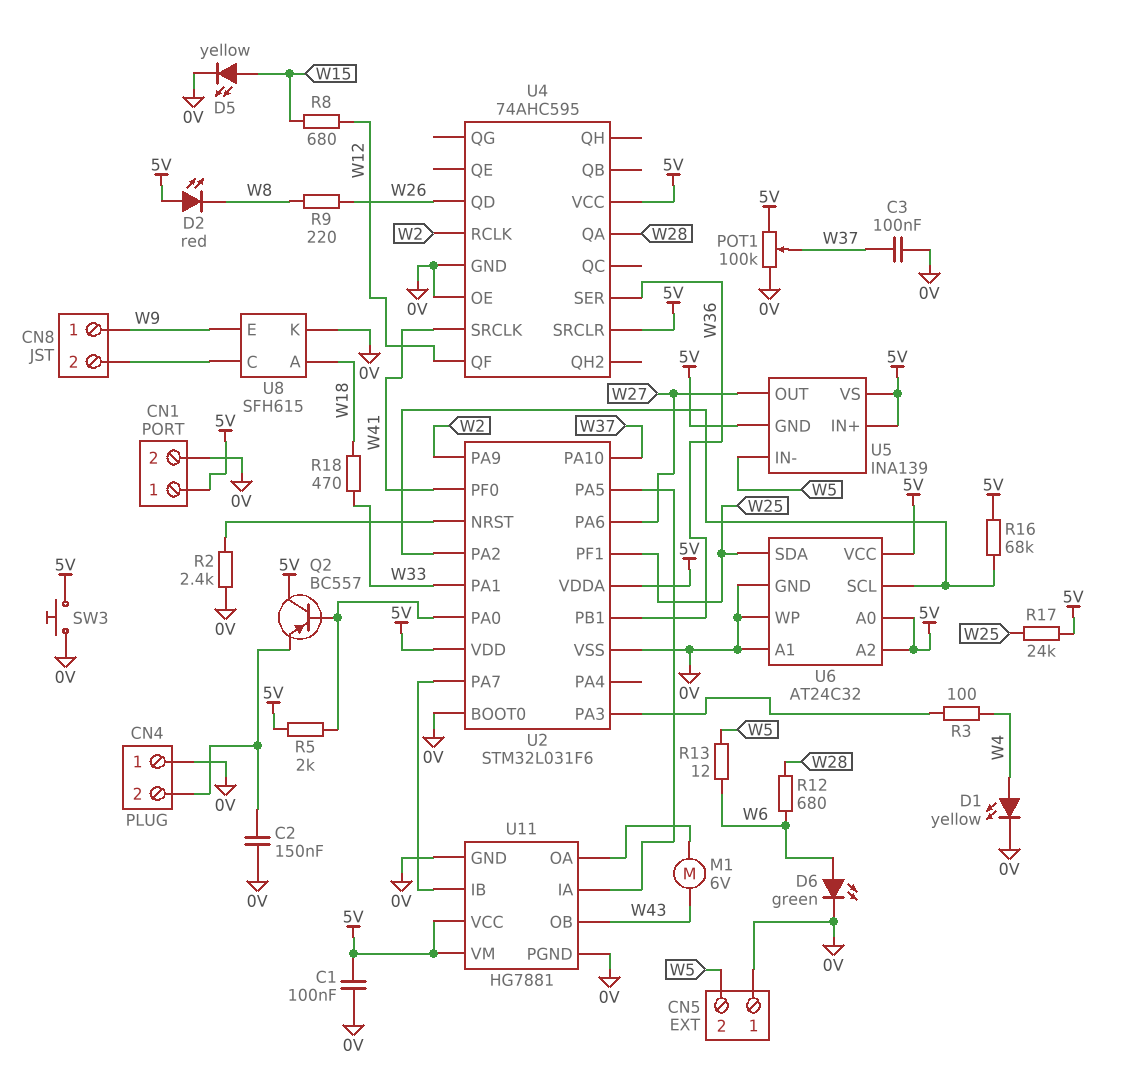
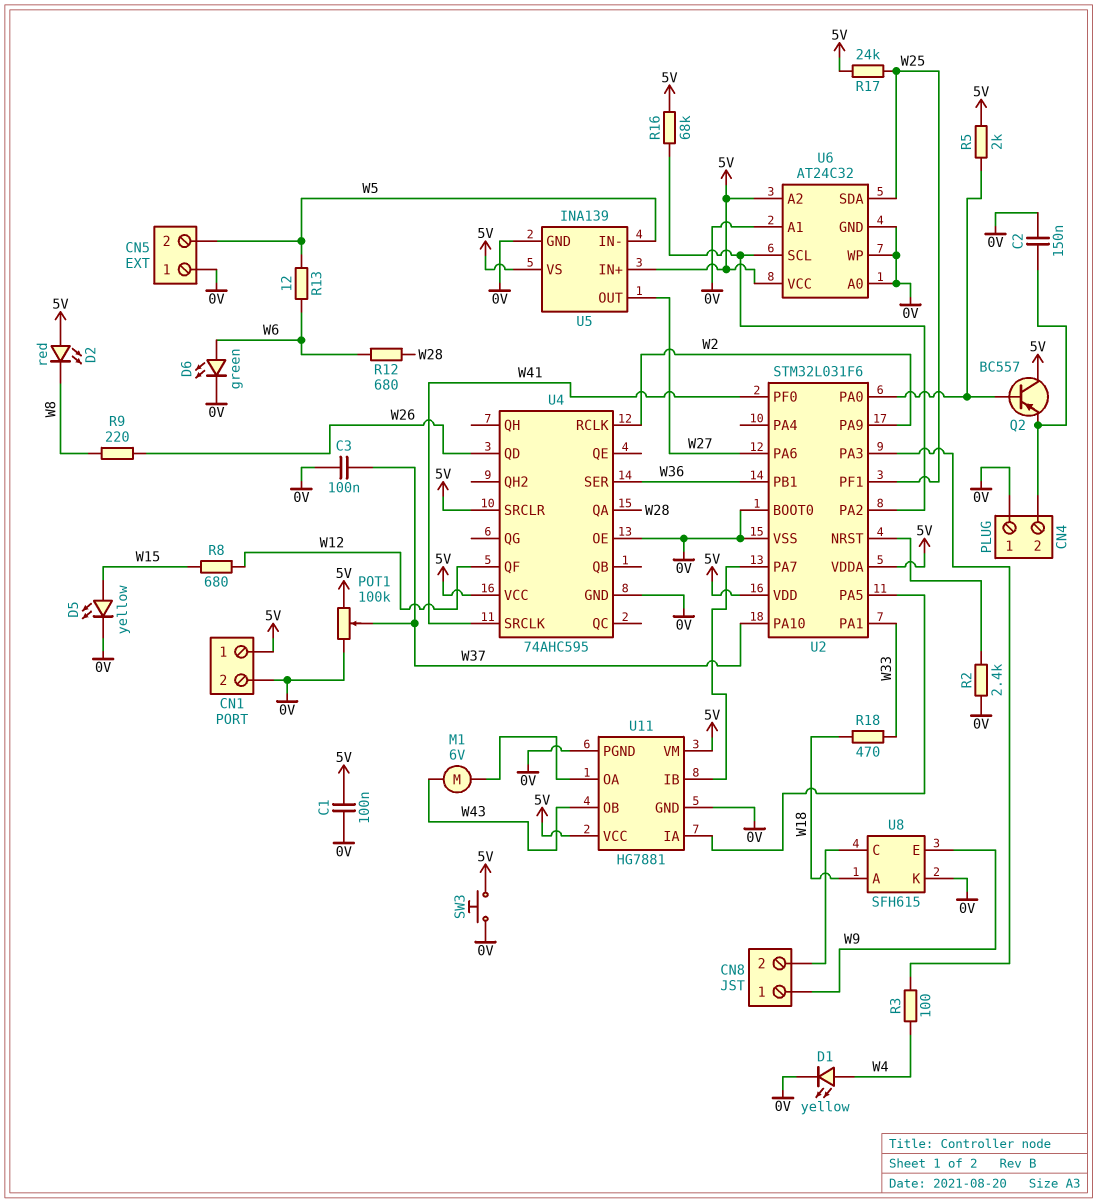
U5 pin GND: 5V -> 0V
U6 pin A0: 5V -> 0V

